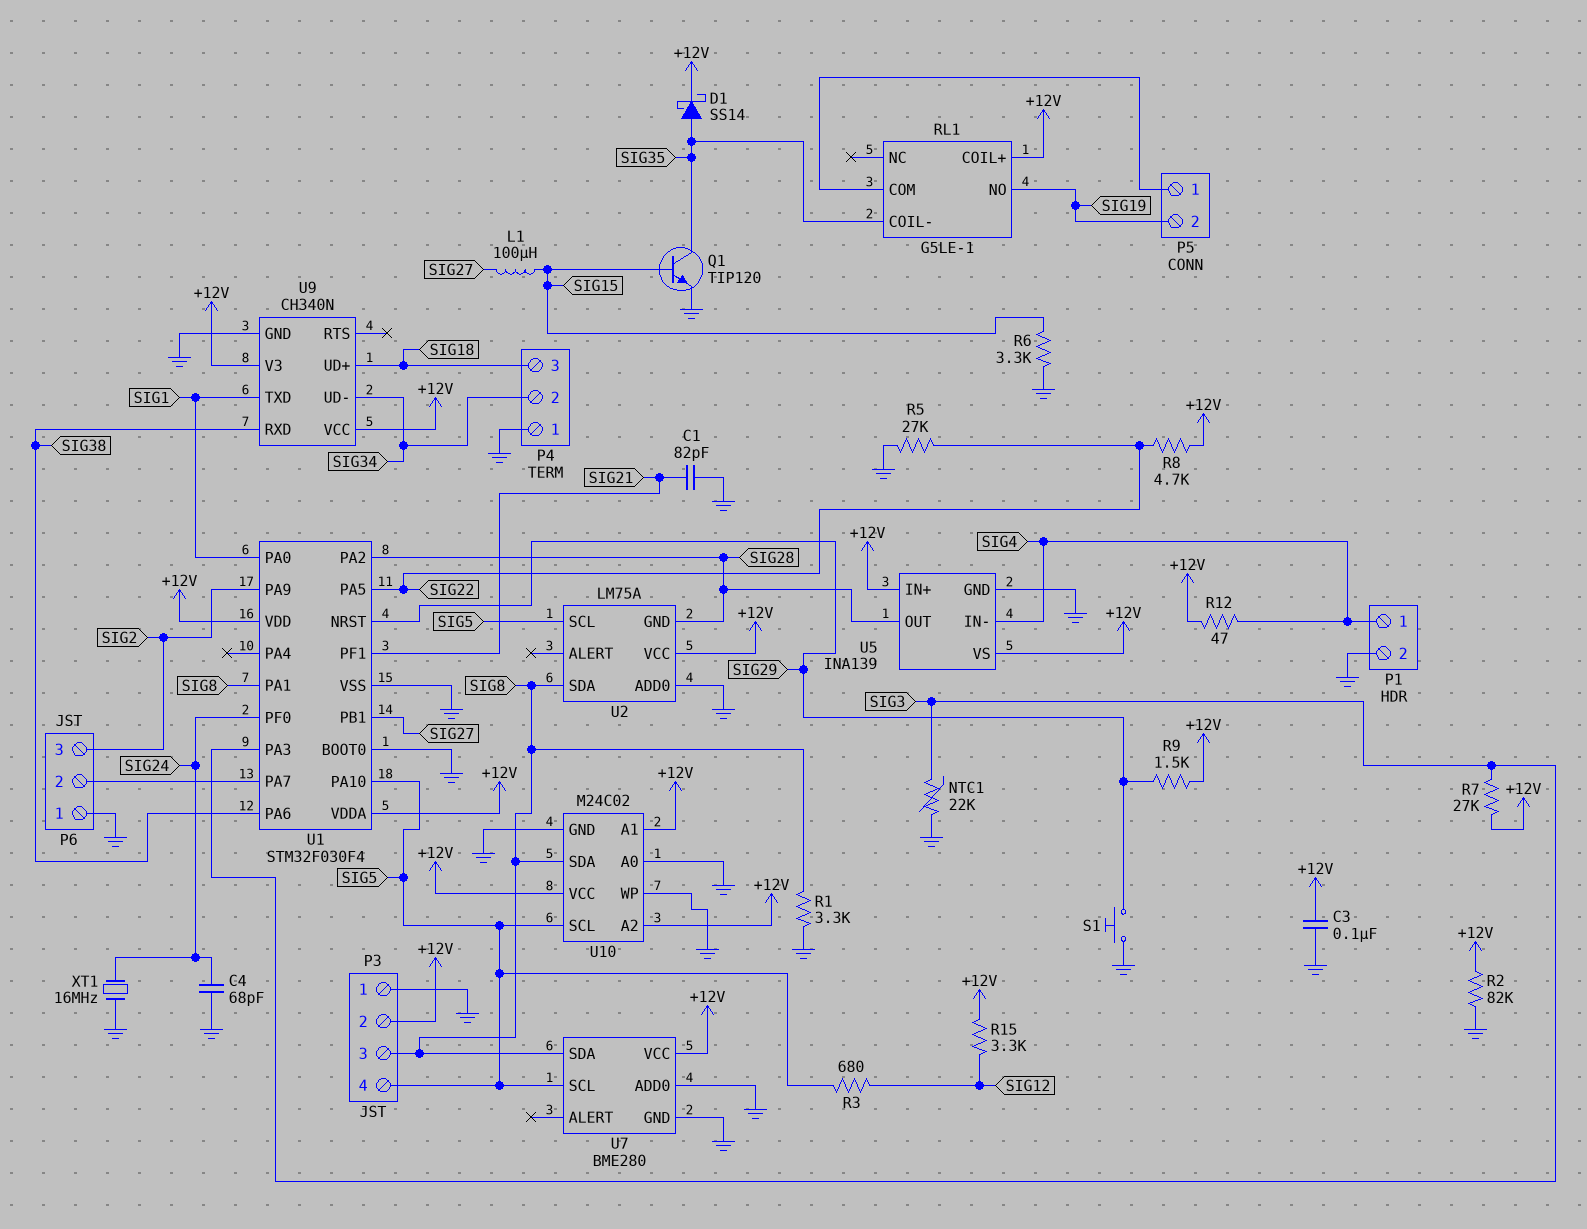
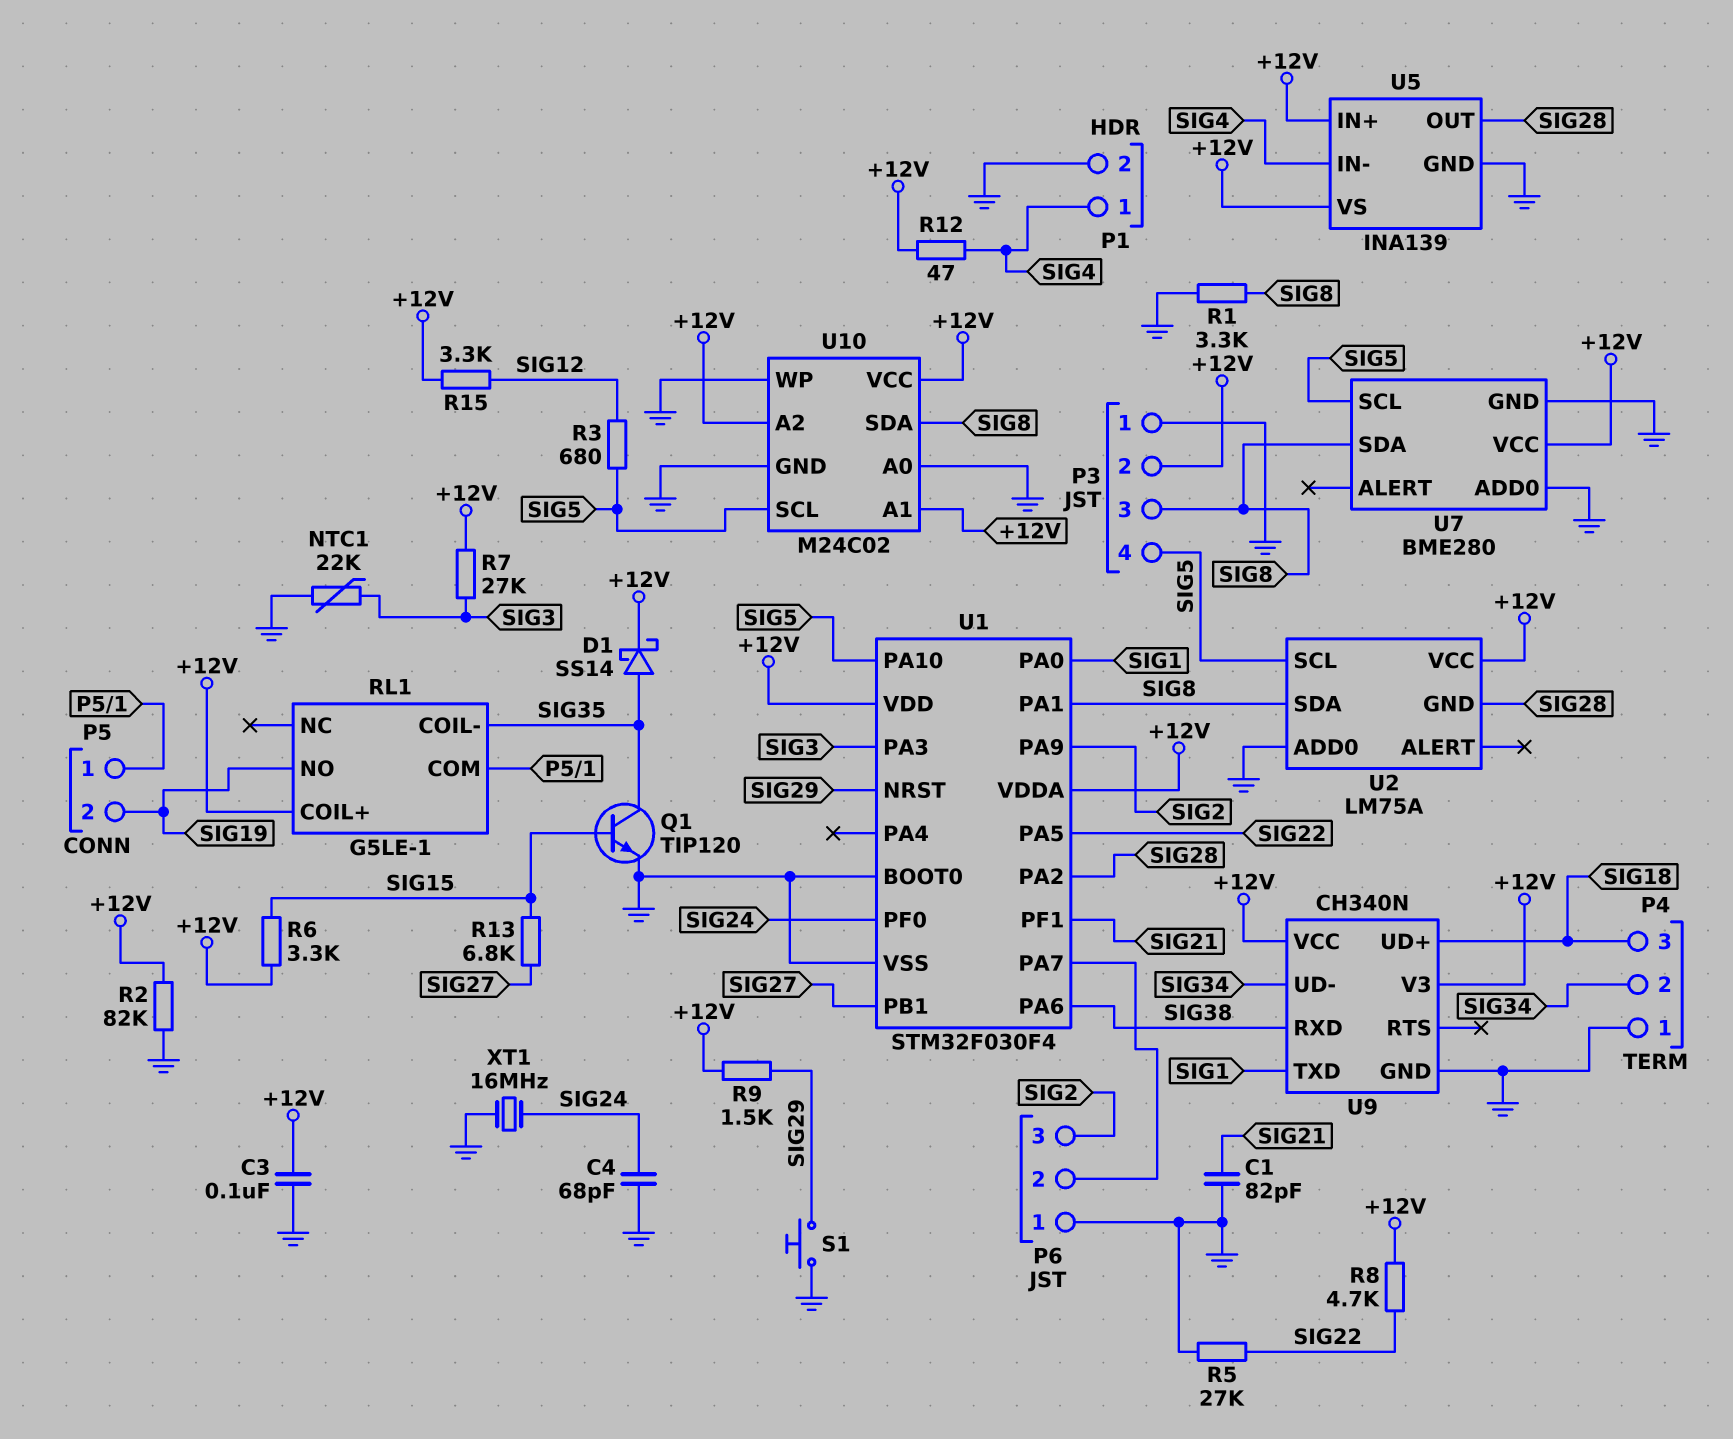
L1: 100uH (SIG15, SIG27) -> none
R6: 3.3k (GND, SIG15) -> 3.3k (+12V, SIG15)
R13: none -> 6.8k (SIG15, SIG27)

